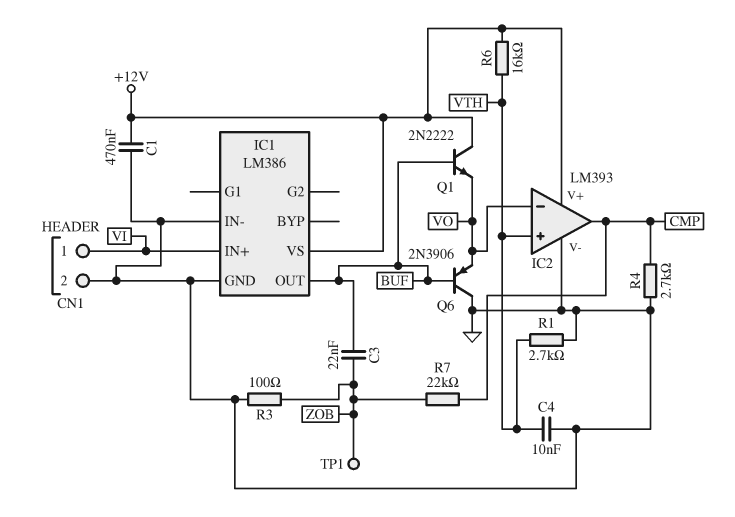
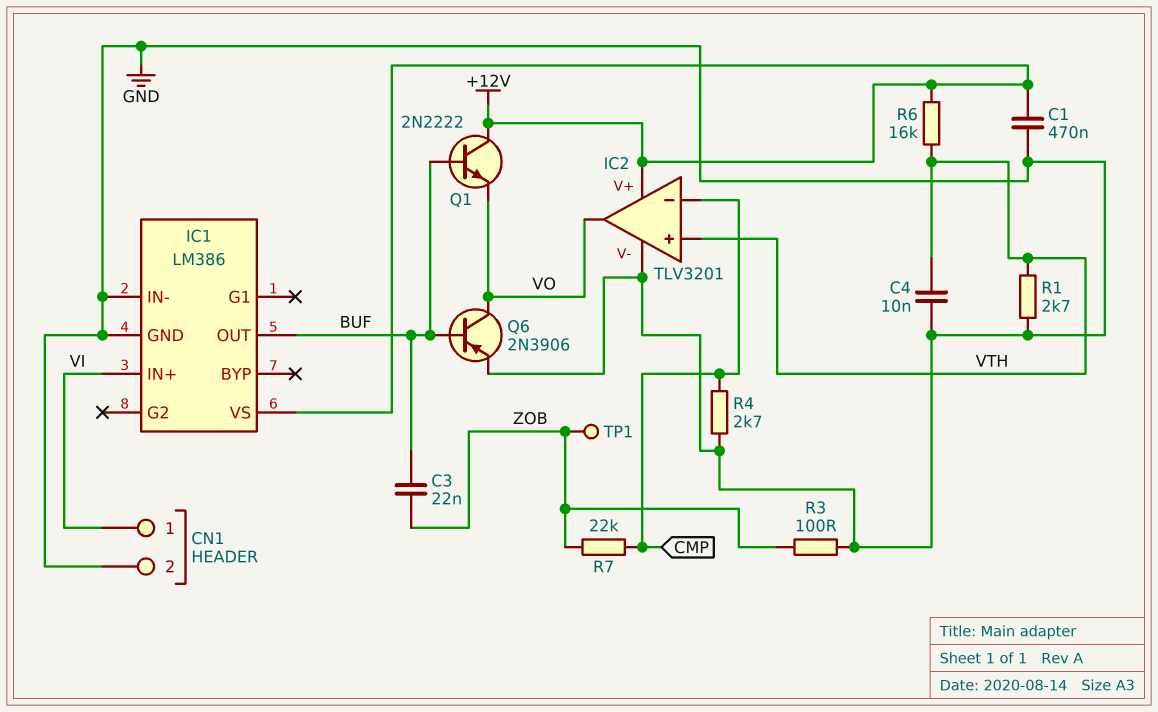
IC2: LM393 -> TLV3201
IC2 pin in-: VO -> CMP
IC2 pin out: CMP -> VO
Q6: PNP 2N3906 (B BUF, C GND, E VO) -> PNP 2N3906 (B BUF, C VO, E GND)

